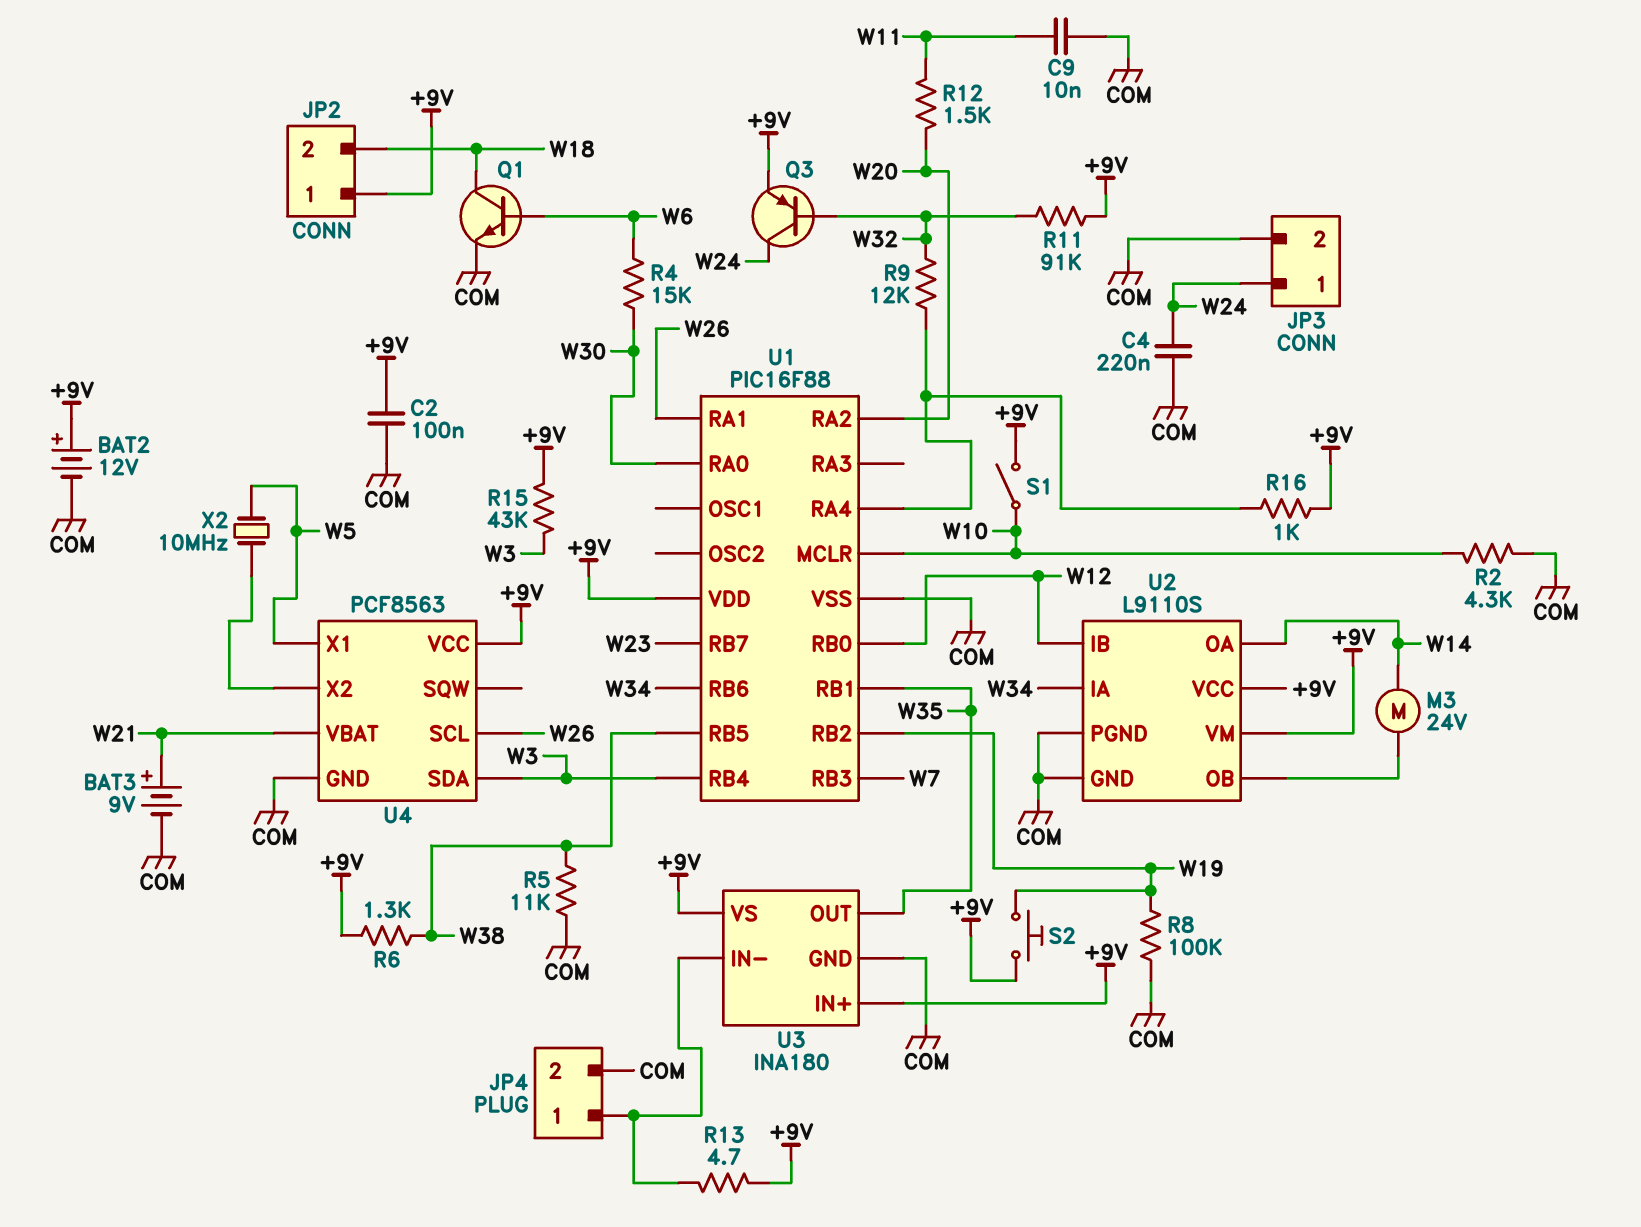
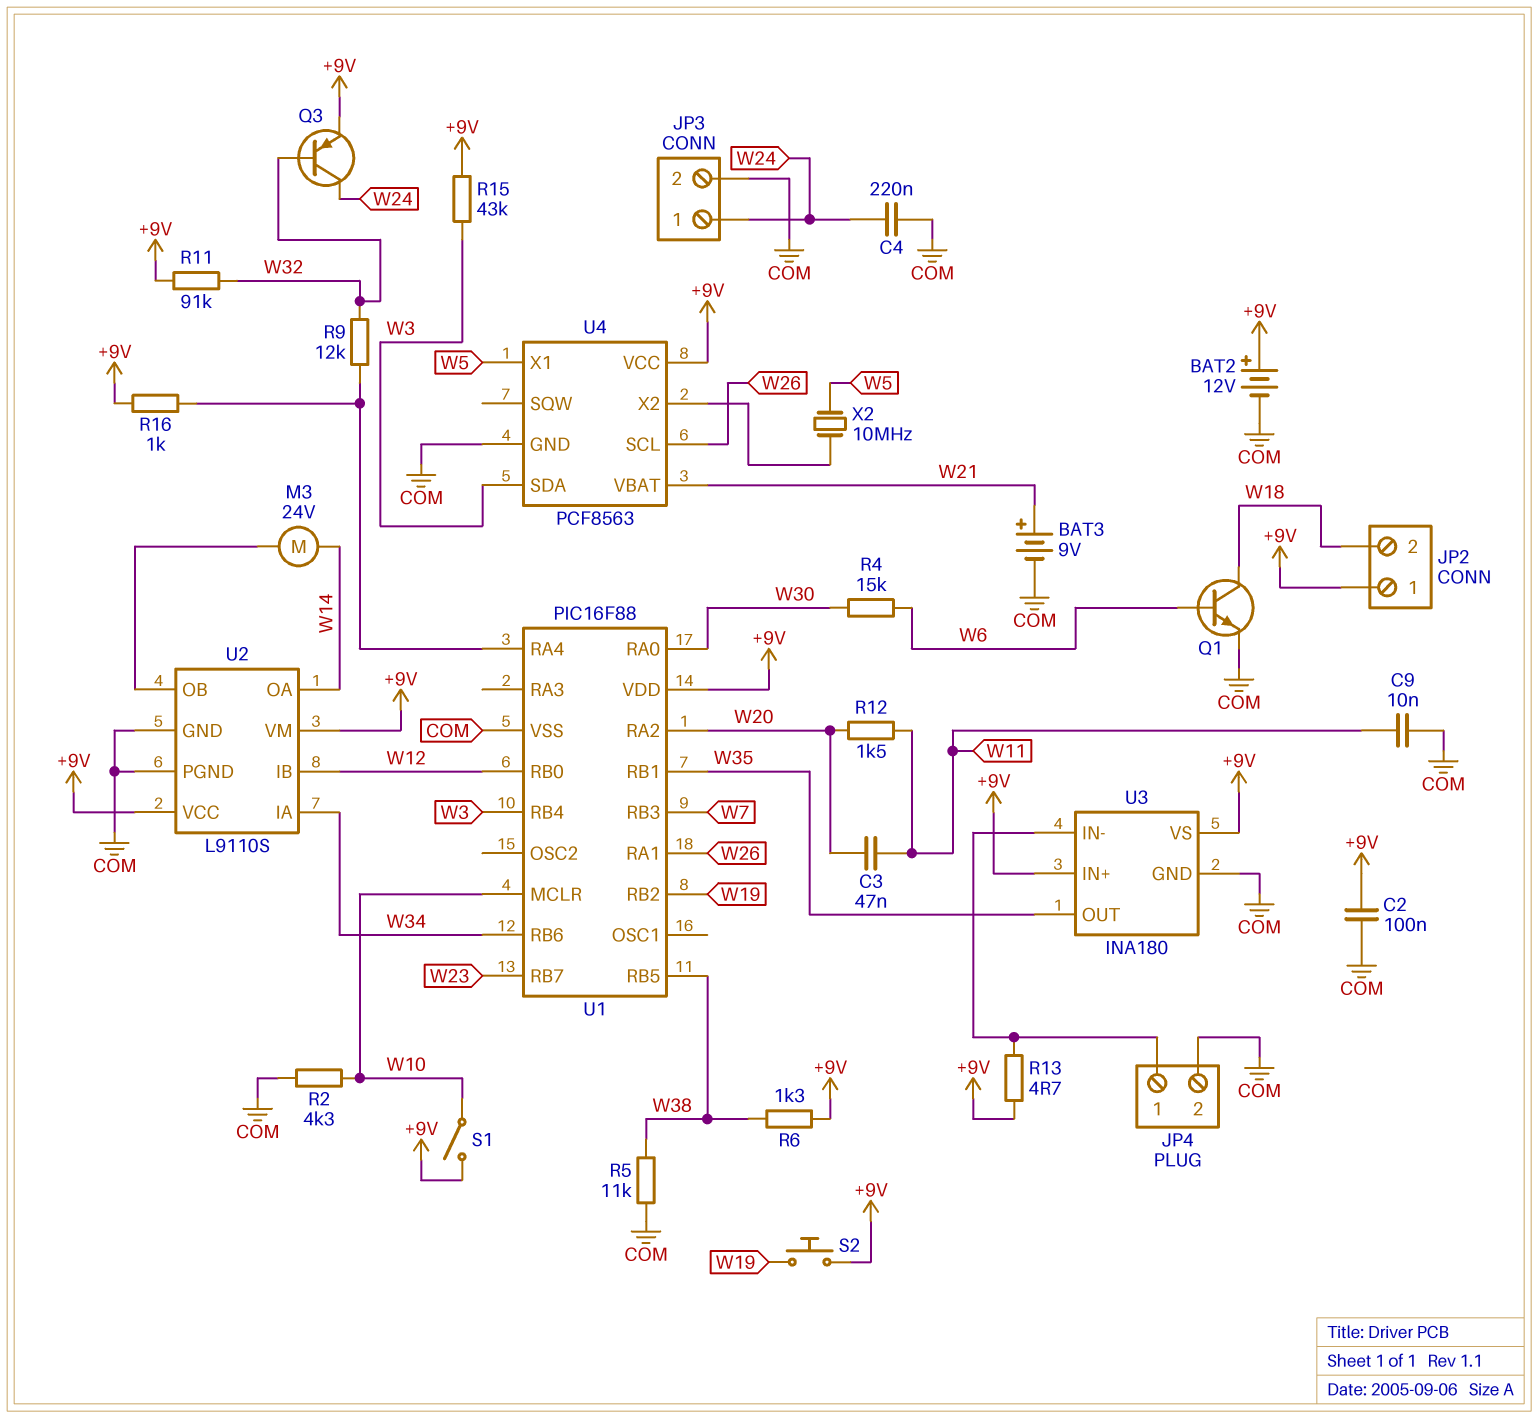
C3: none -> 47nF (W11, W20)
R8: 100k (COM, W19) -> none

